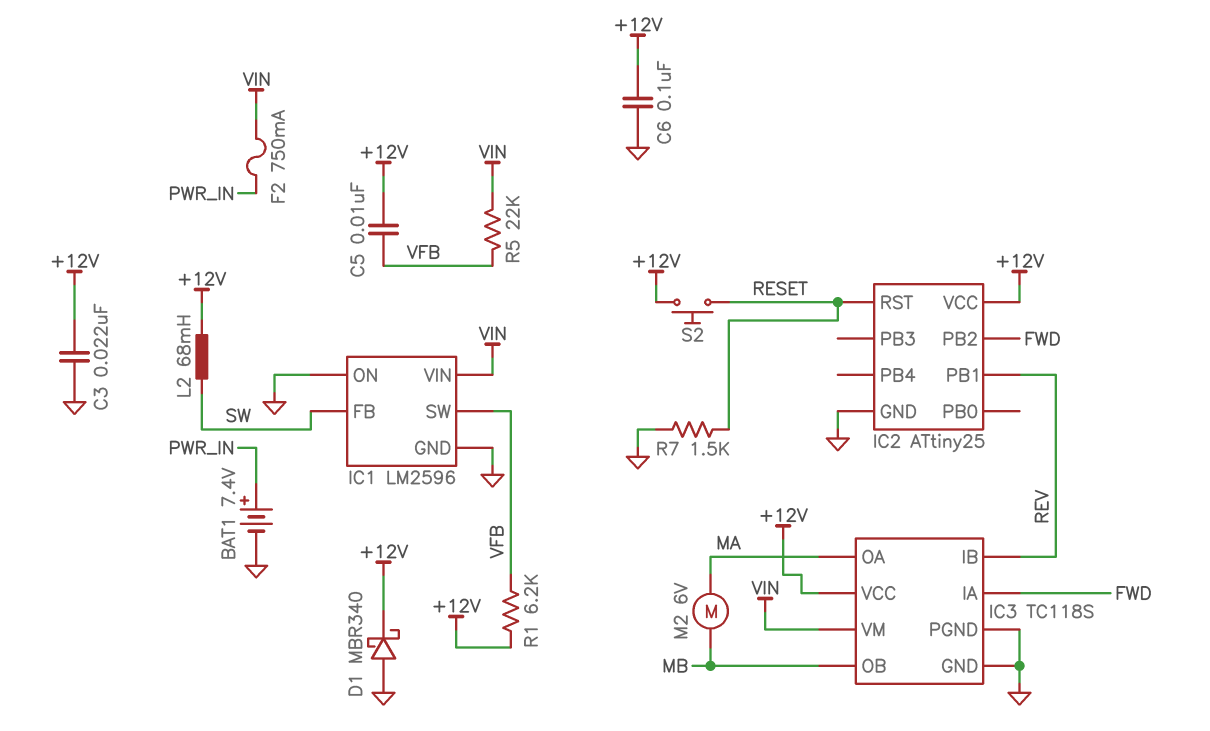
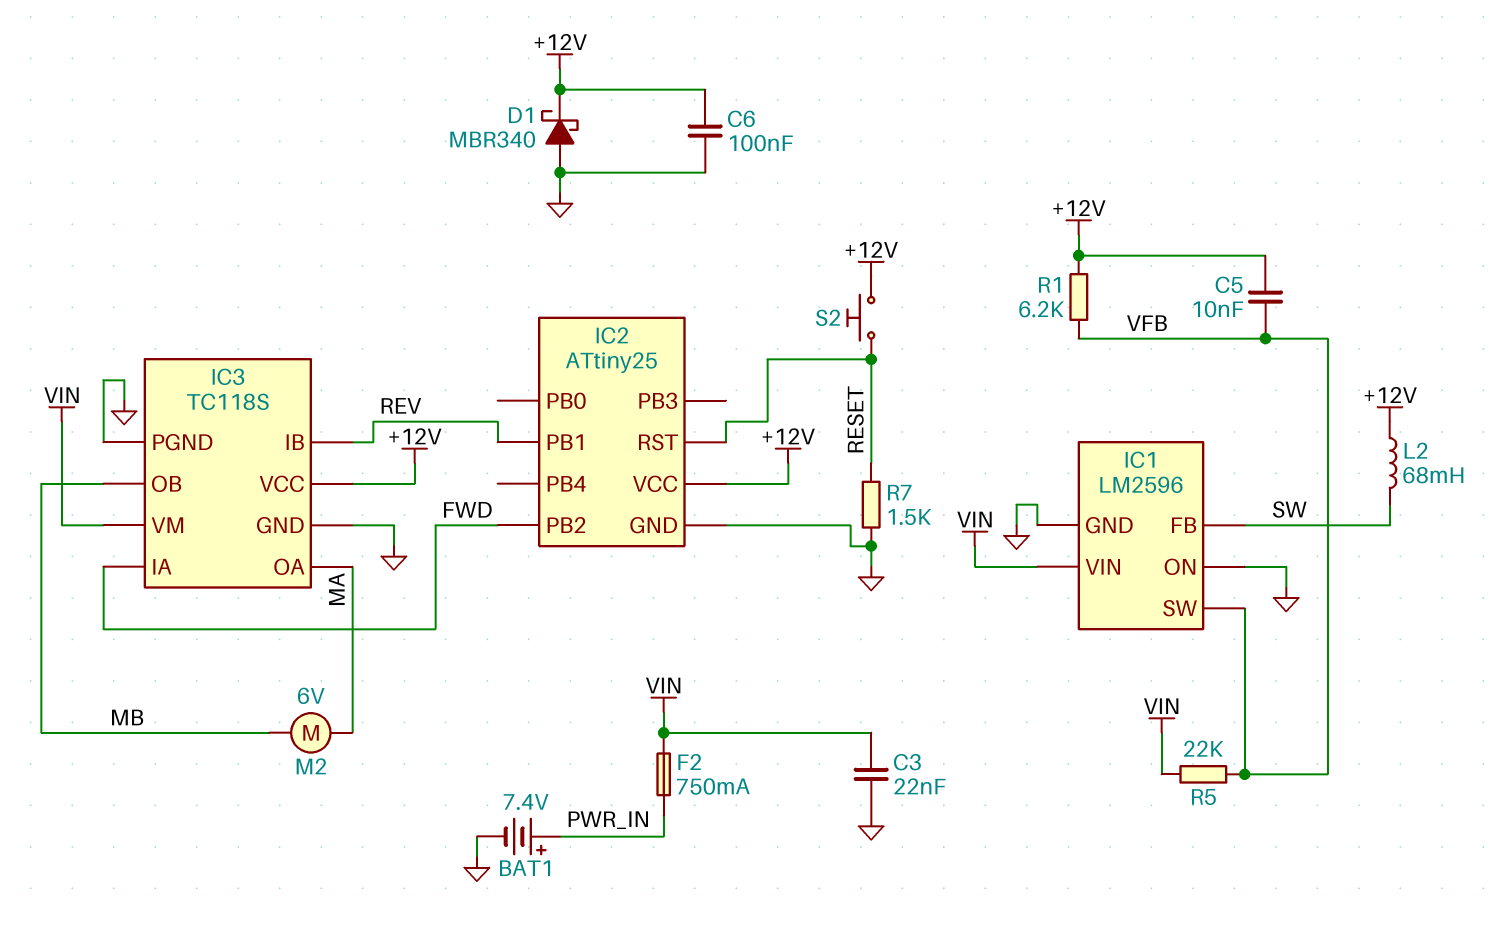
C3: 22nF (+12V, GND) -> 22nF (GND, VIN)

